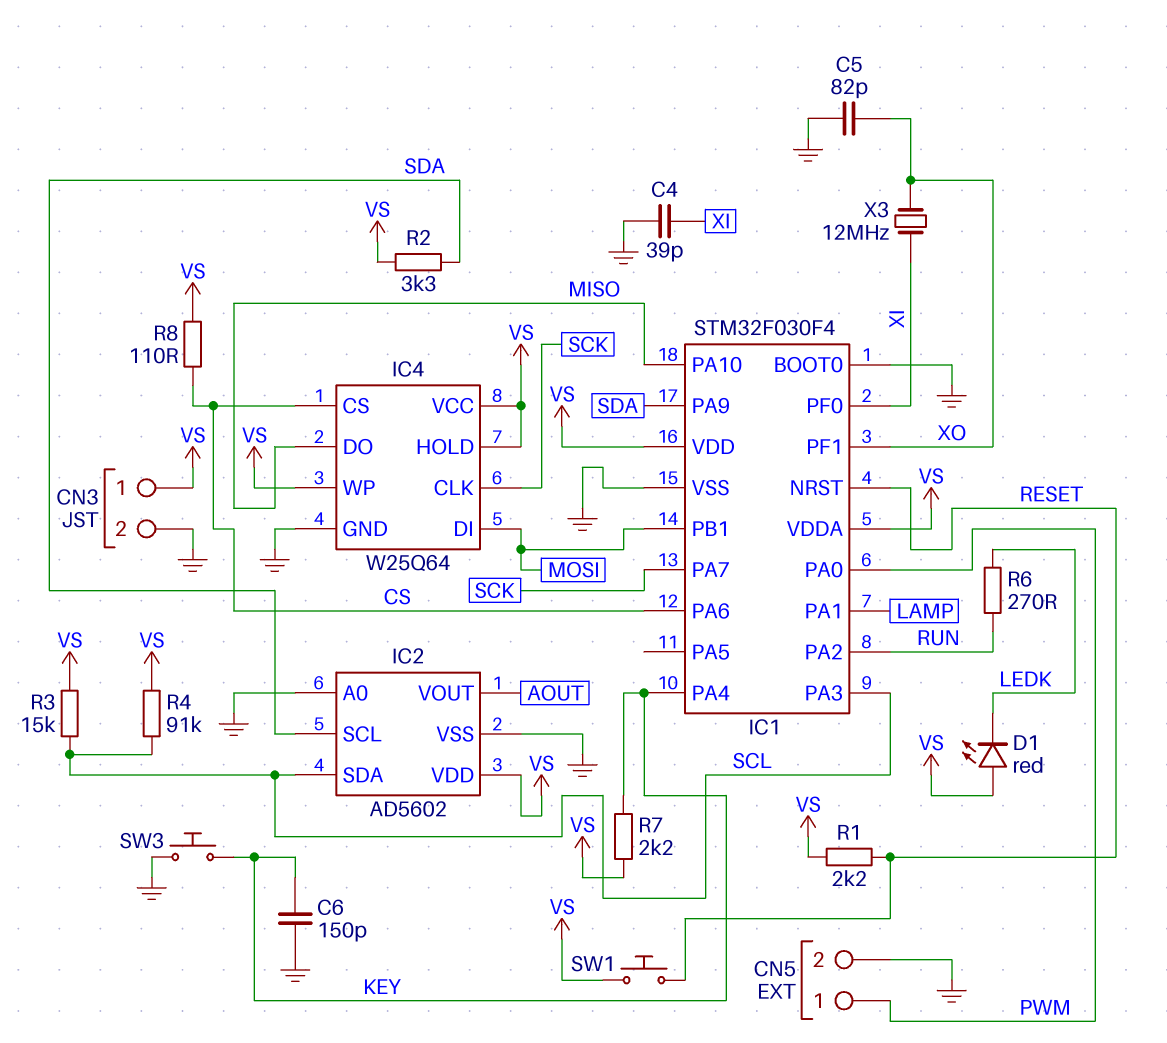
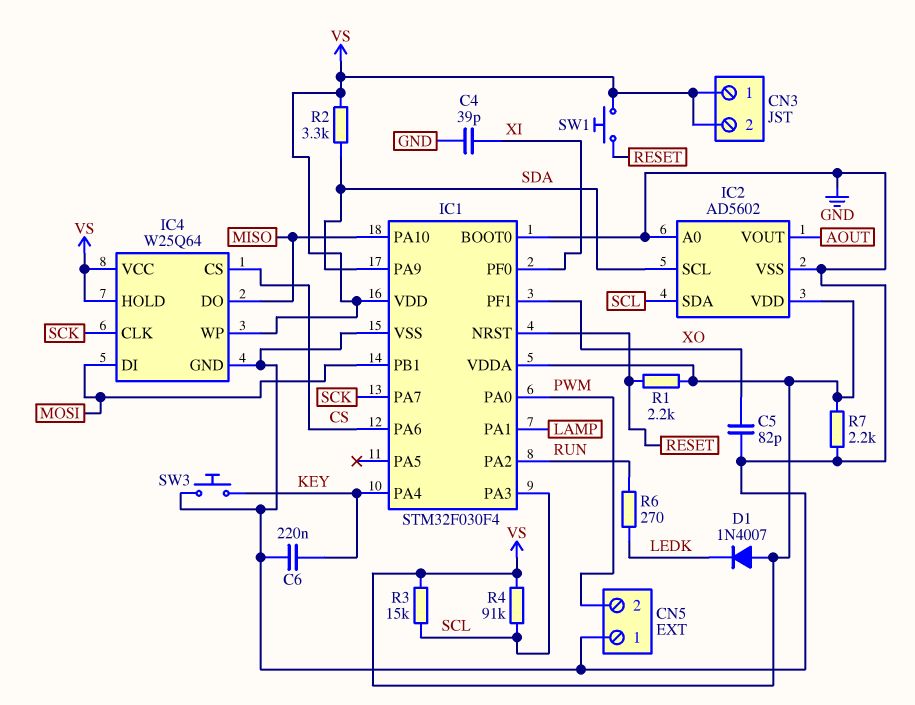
C6: 150pF (GND, KEY) -> 220nF (GND, KEY)
CN3 pin 2: GND -> VS
CN5 pin 1: PWM -> GND
CN5 pin 2: GND -> PWM
D1: LED red (A VS, K LEDK) -> diode 1N4007 (A VS, K LEDK)
R7: 2.2k (KEY, VS) -> 2.2k (GND, VS)
R8: 110 (CS, VS) -> none
X3: 12MHz (XI, XO) -> none

